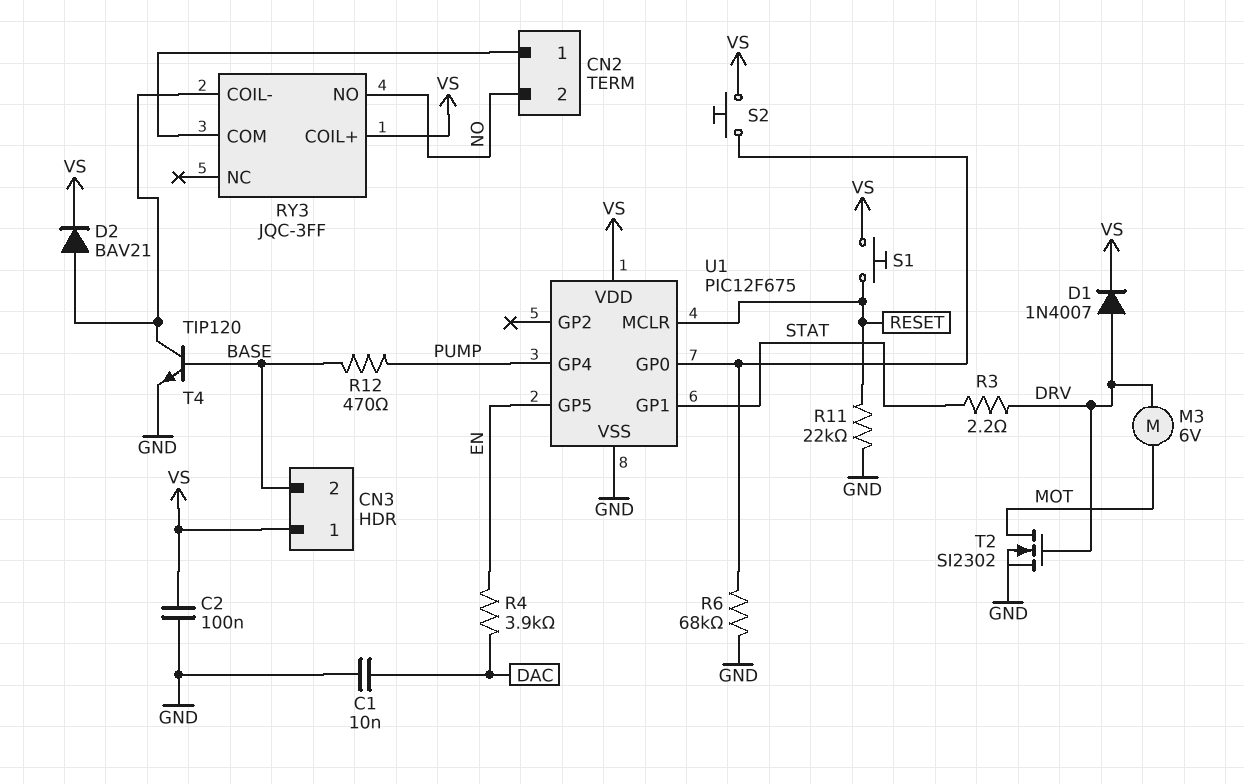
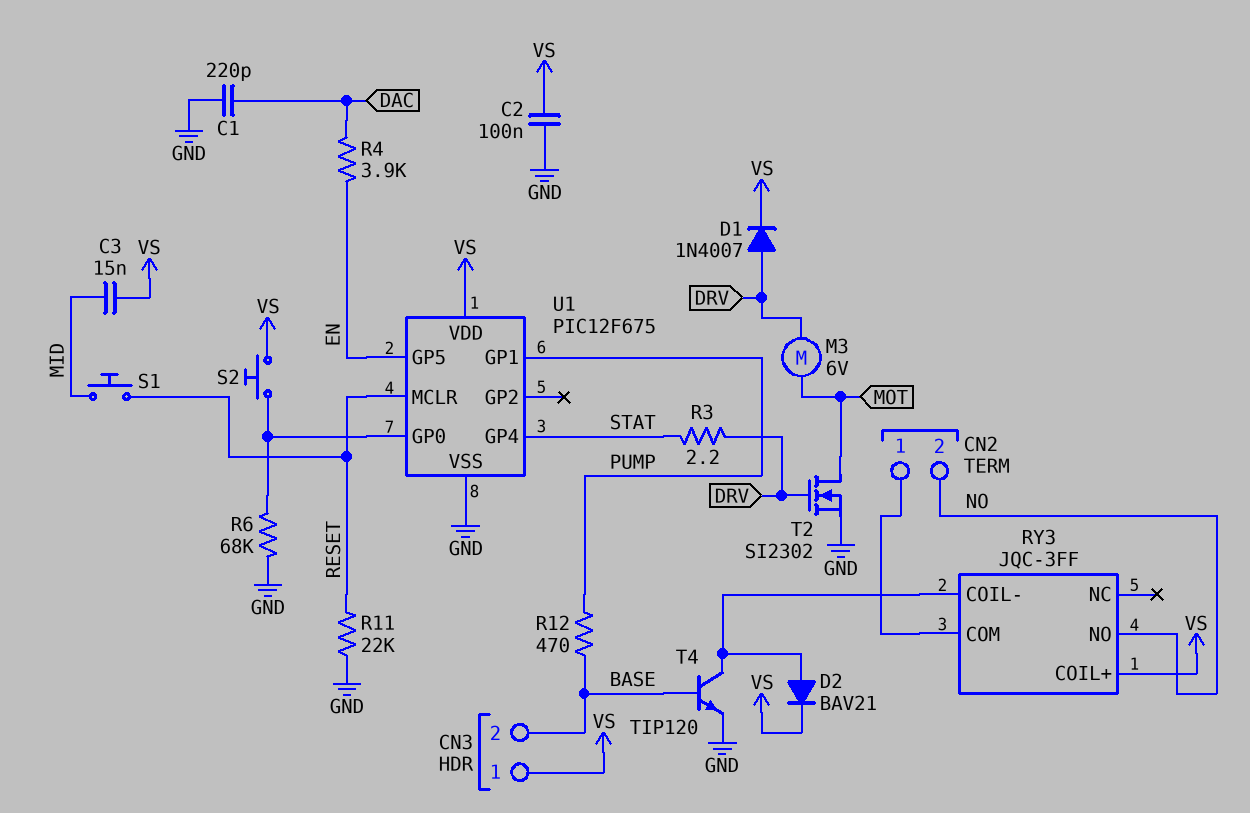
C1: 10nF (DAC, GND) -> 220pF (DAC, GND)
C3: none -> 15nF (MID, VS)
S1: button (RESET, VS) -> button (MID, RESET)
U1 pin GP1: STAT -> PUMP
U1 pin GP4: PUMP -> STAT

